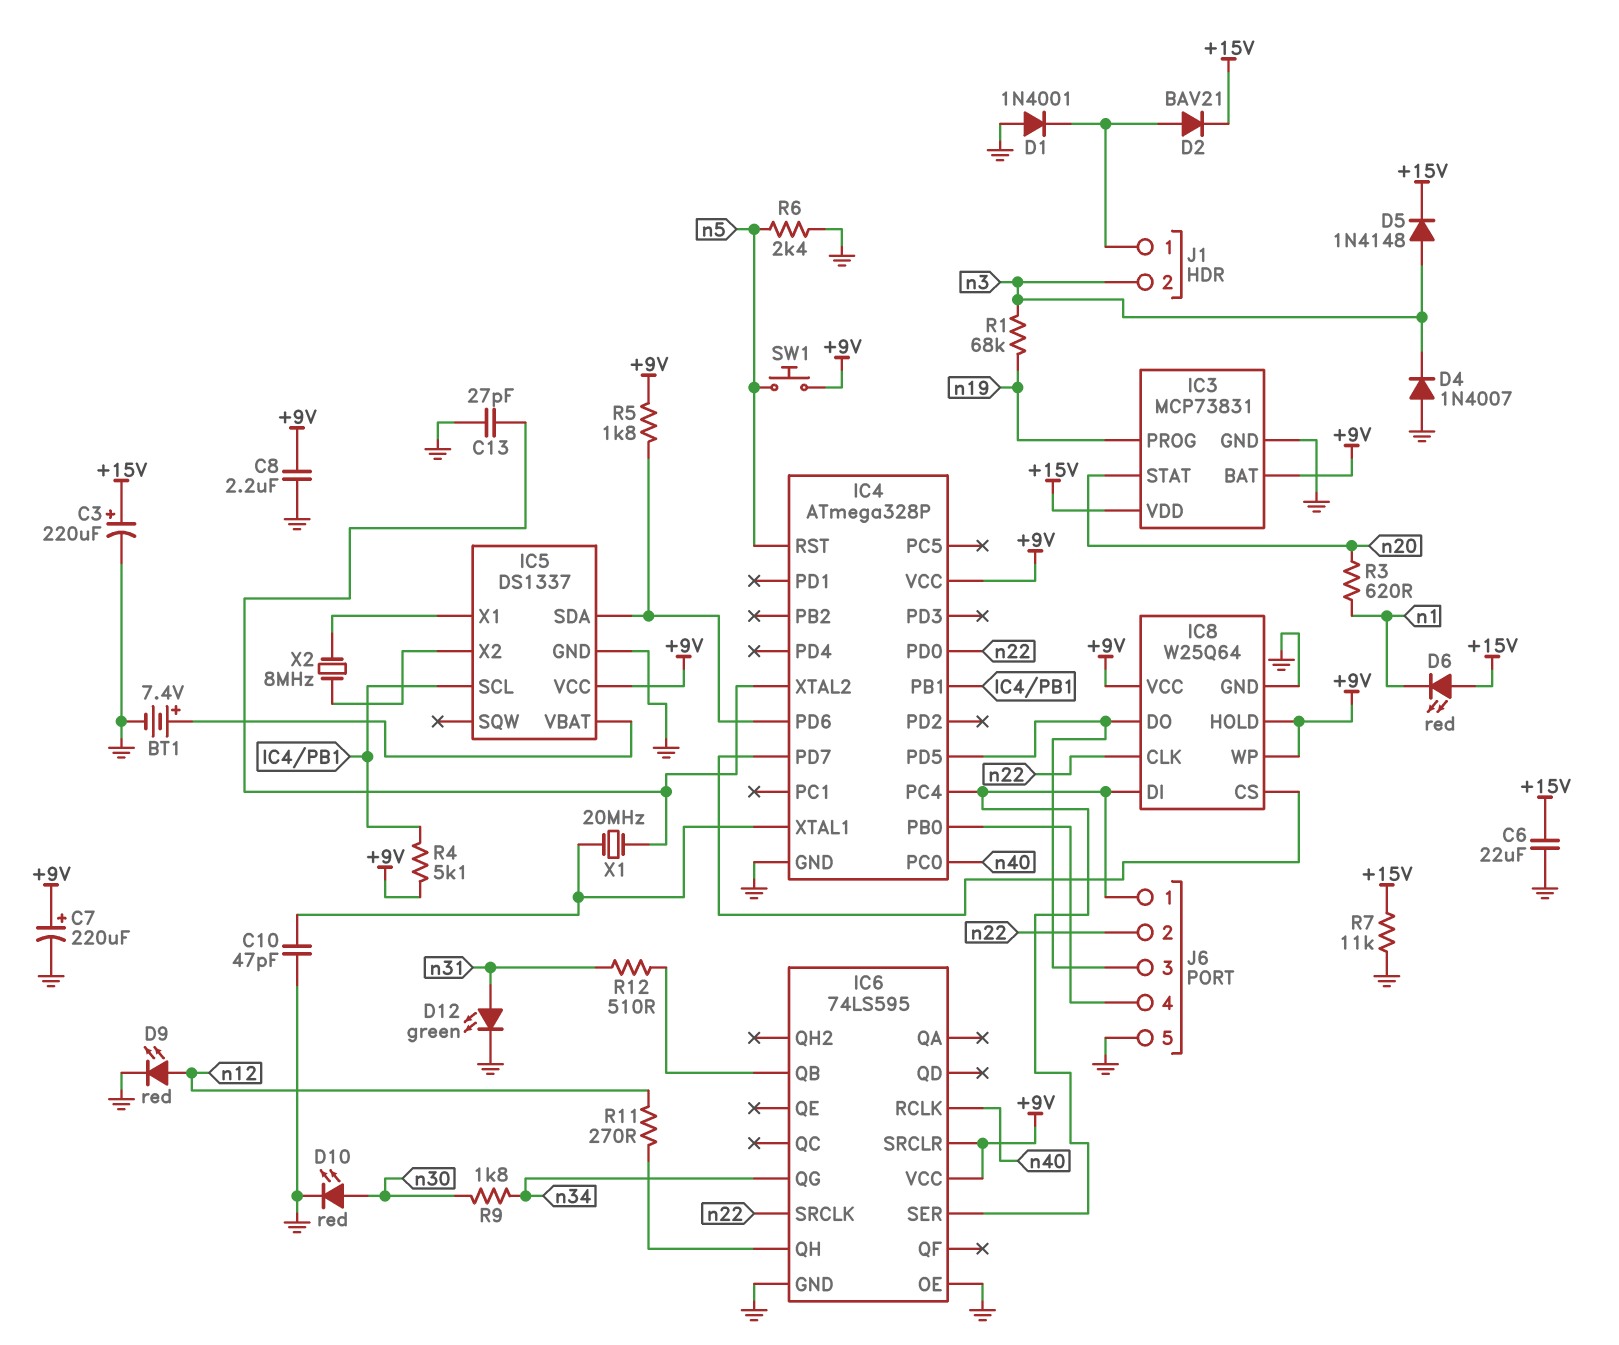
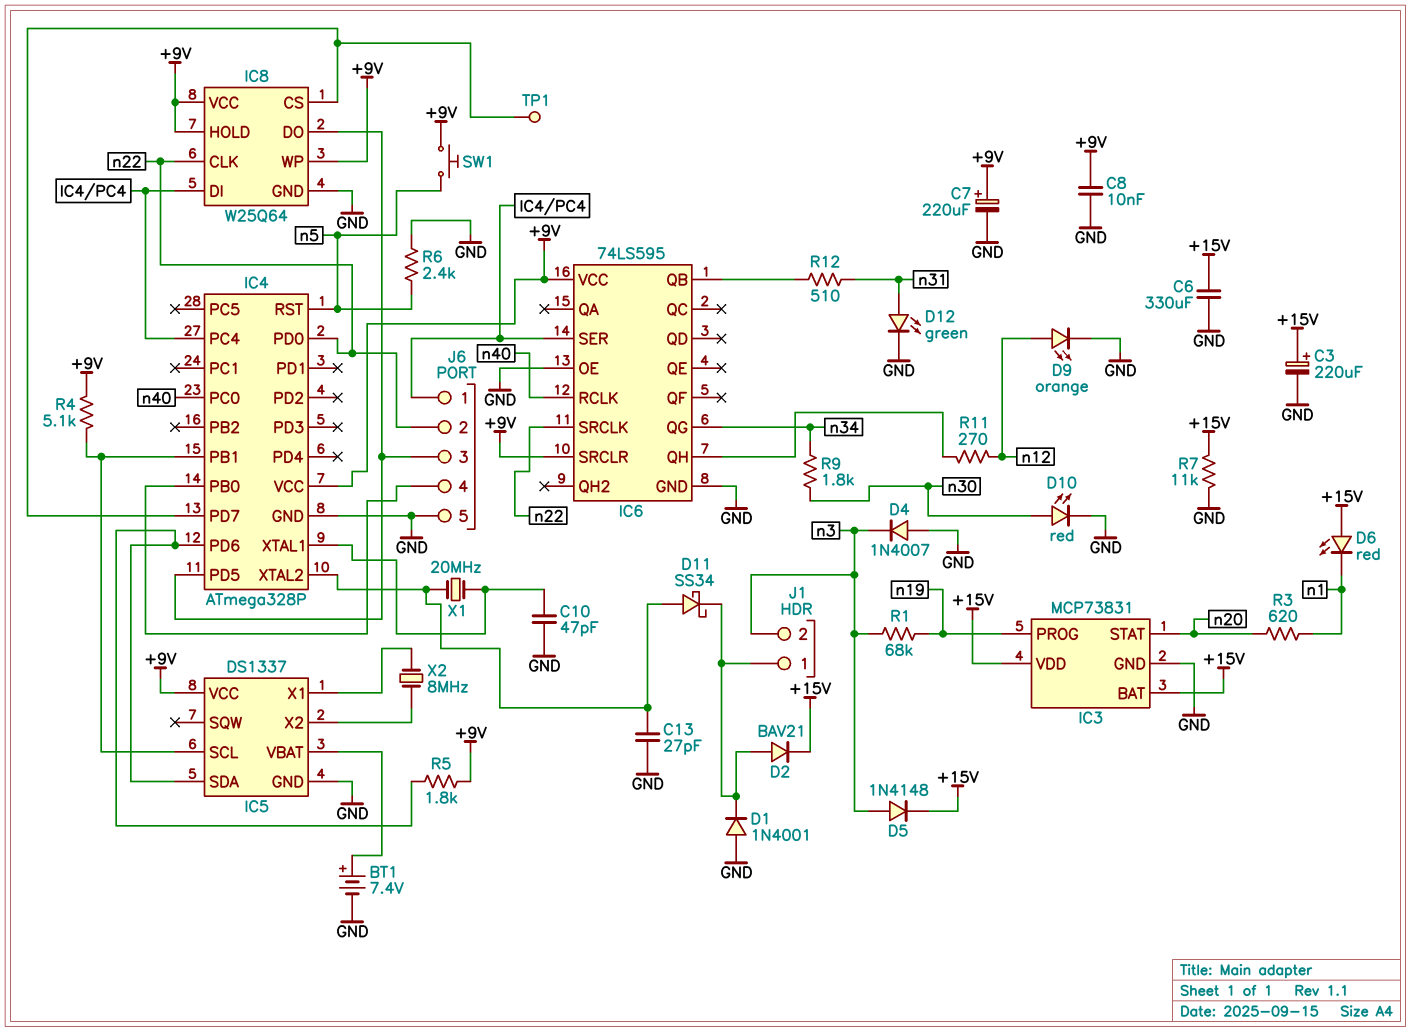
C6: 22uF (+15V, GND) -> 330uF (+15V, GND)
C8: 2.2uF (+9V, GND) -> 10nF (+9V, GND)
D9: LED red (A n12, K GND) -> LED orange (A n12, K GND)
D11: none -> schottky SS34 (A IC4/XTAL2, K J1/1)
IC3 pin BAT: +9V -> +15V
TP1: none -> test point (IC4/PD7)

